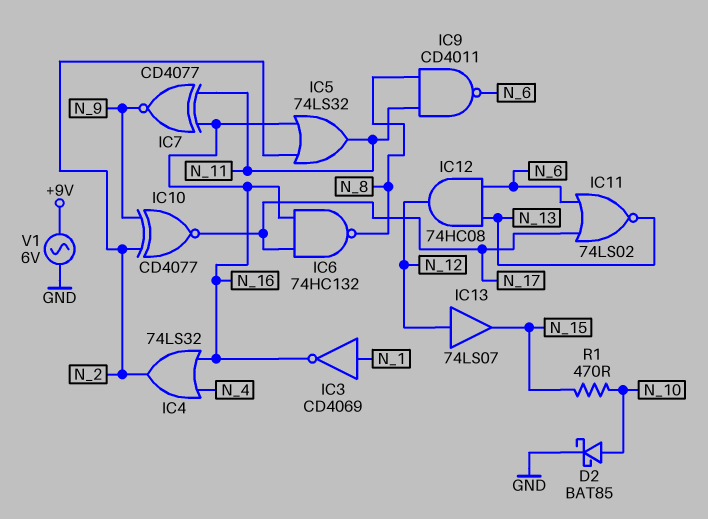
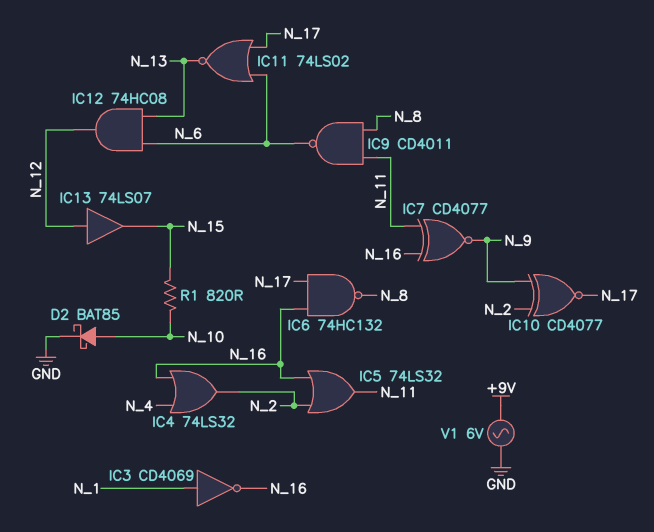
R1: 470 (N_10, N_15) -> 820 (N_10, N_15)

